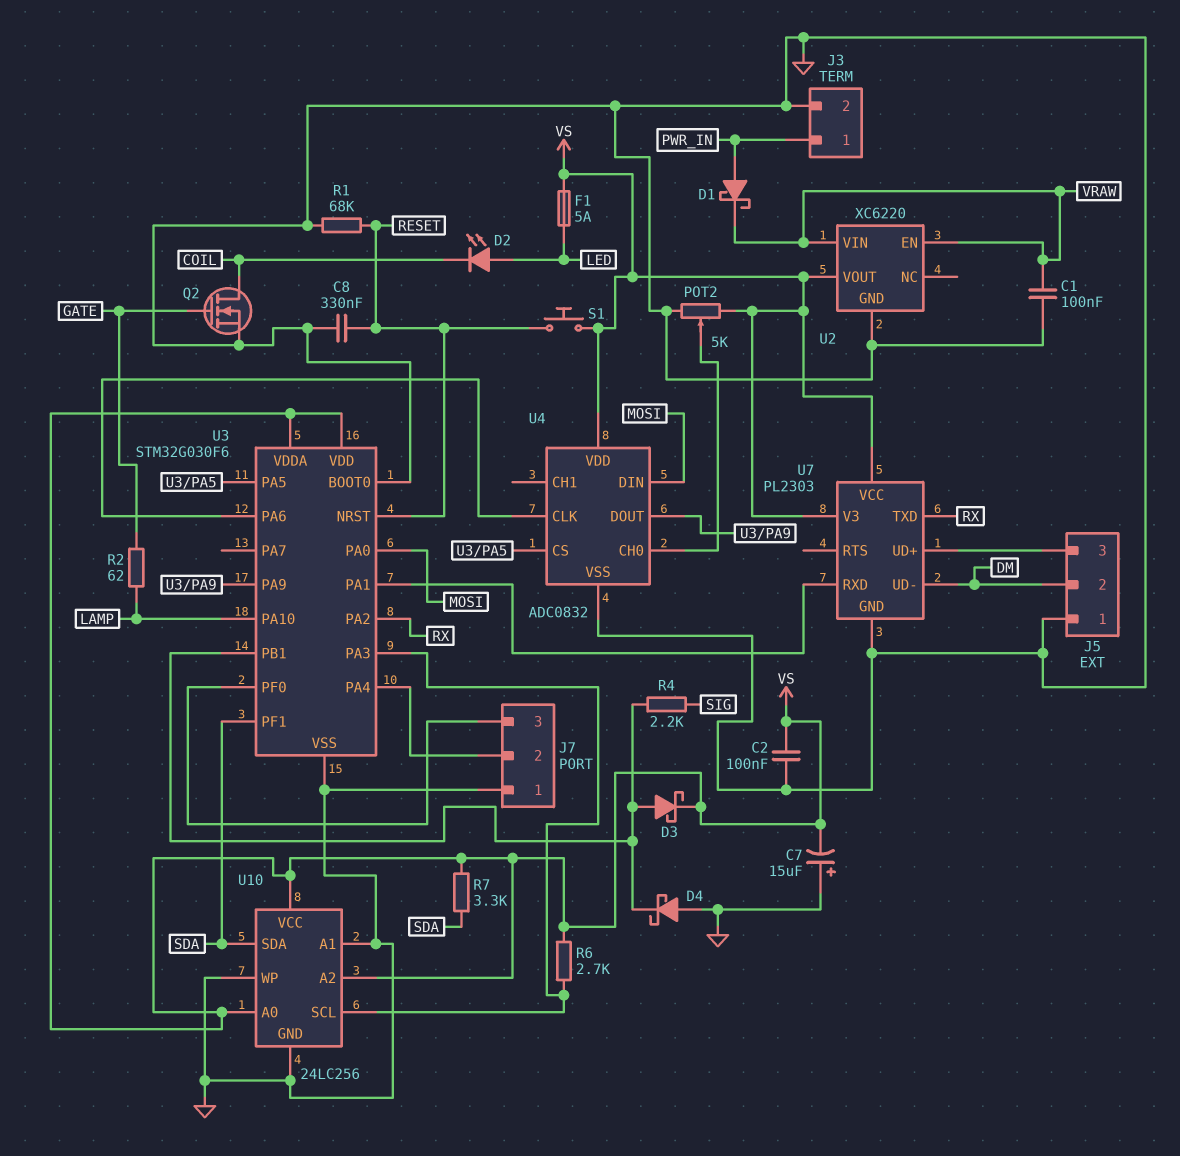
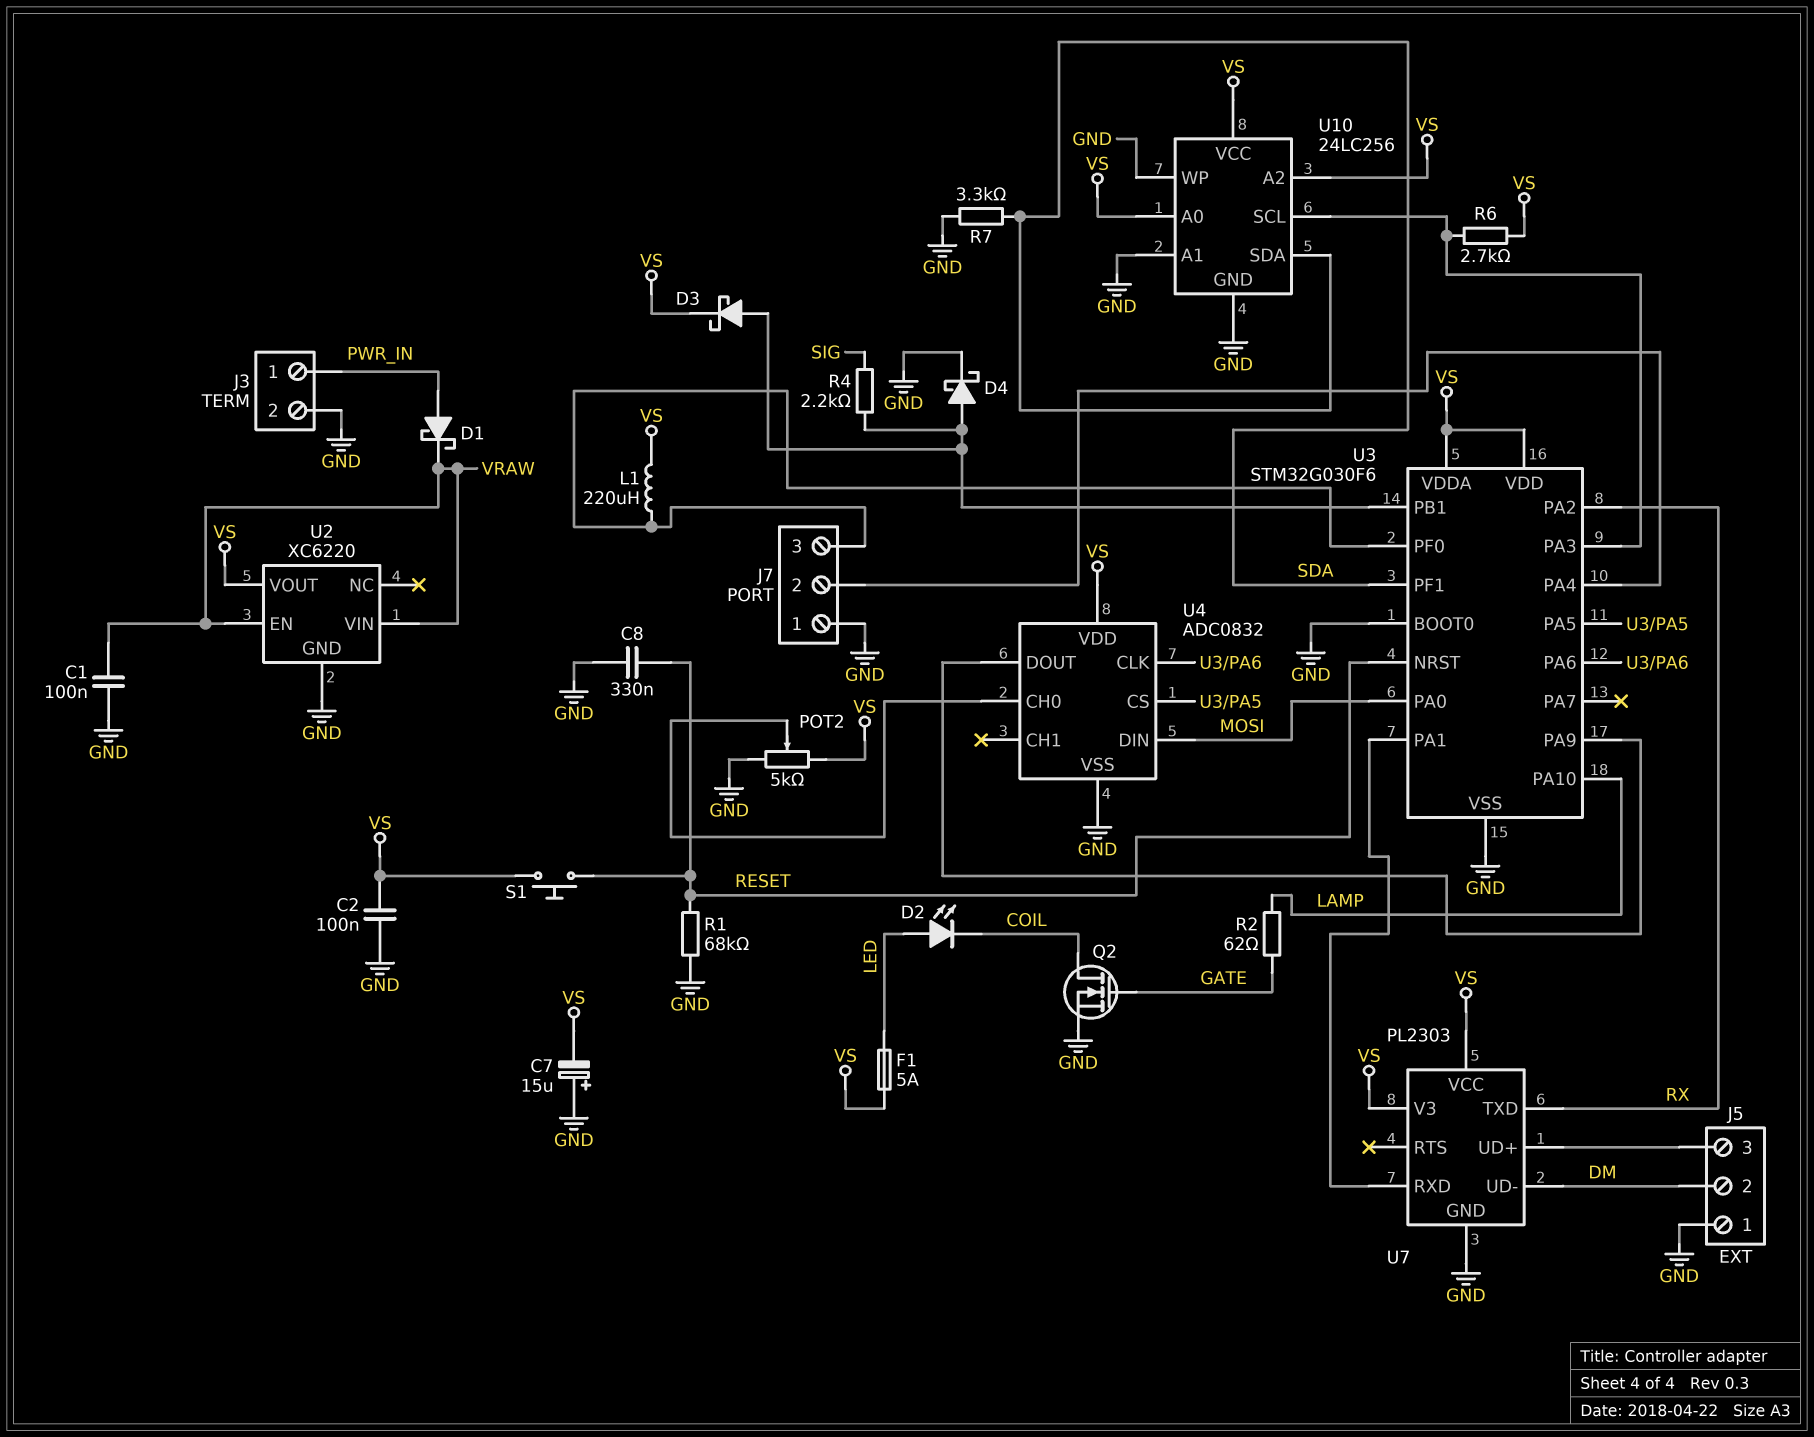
D4: schottky (A GND, K U3/PB1) -> schottky (A U3/PB1, K GND)
L1: none -> 220uH (J7/3, VS)
R7: 3.3k (SDA, VS) -> 3.3k (GND, SDA)

